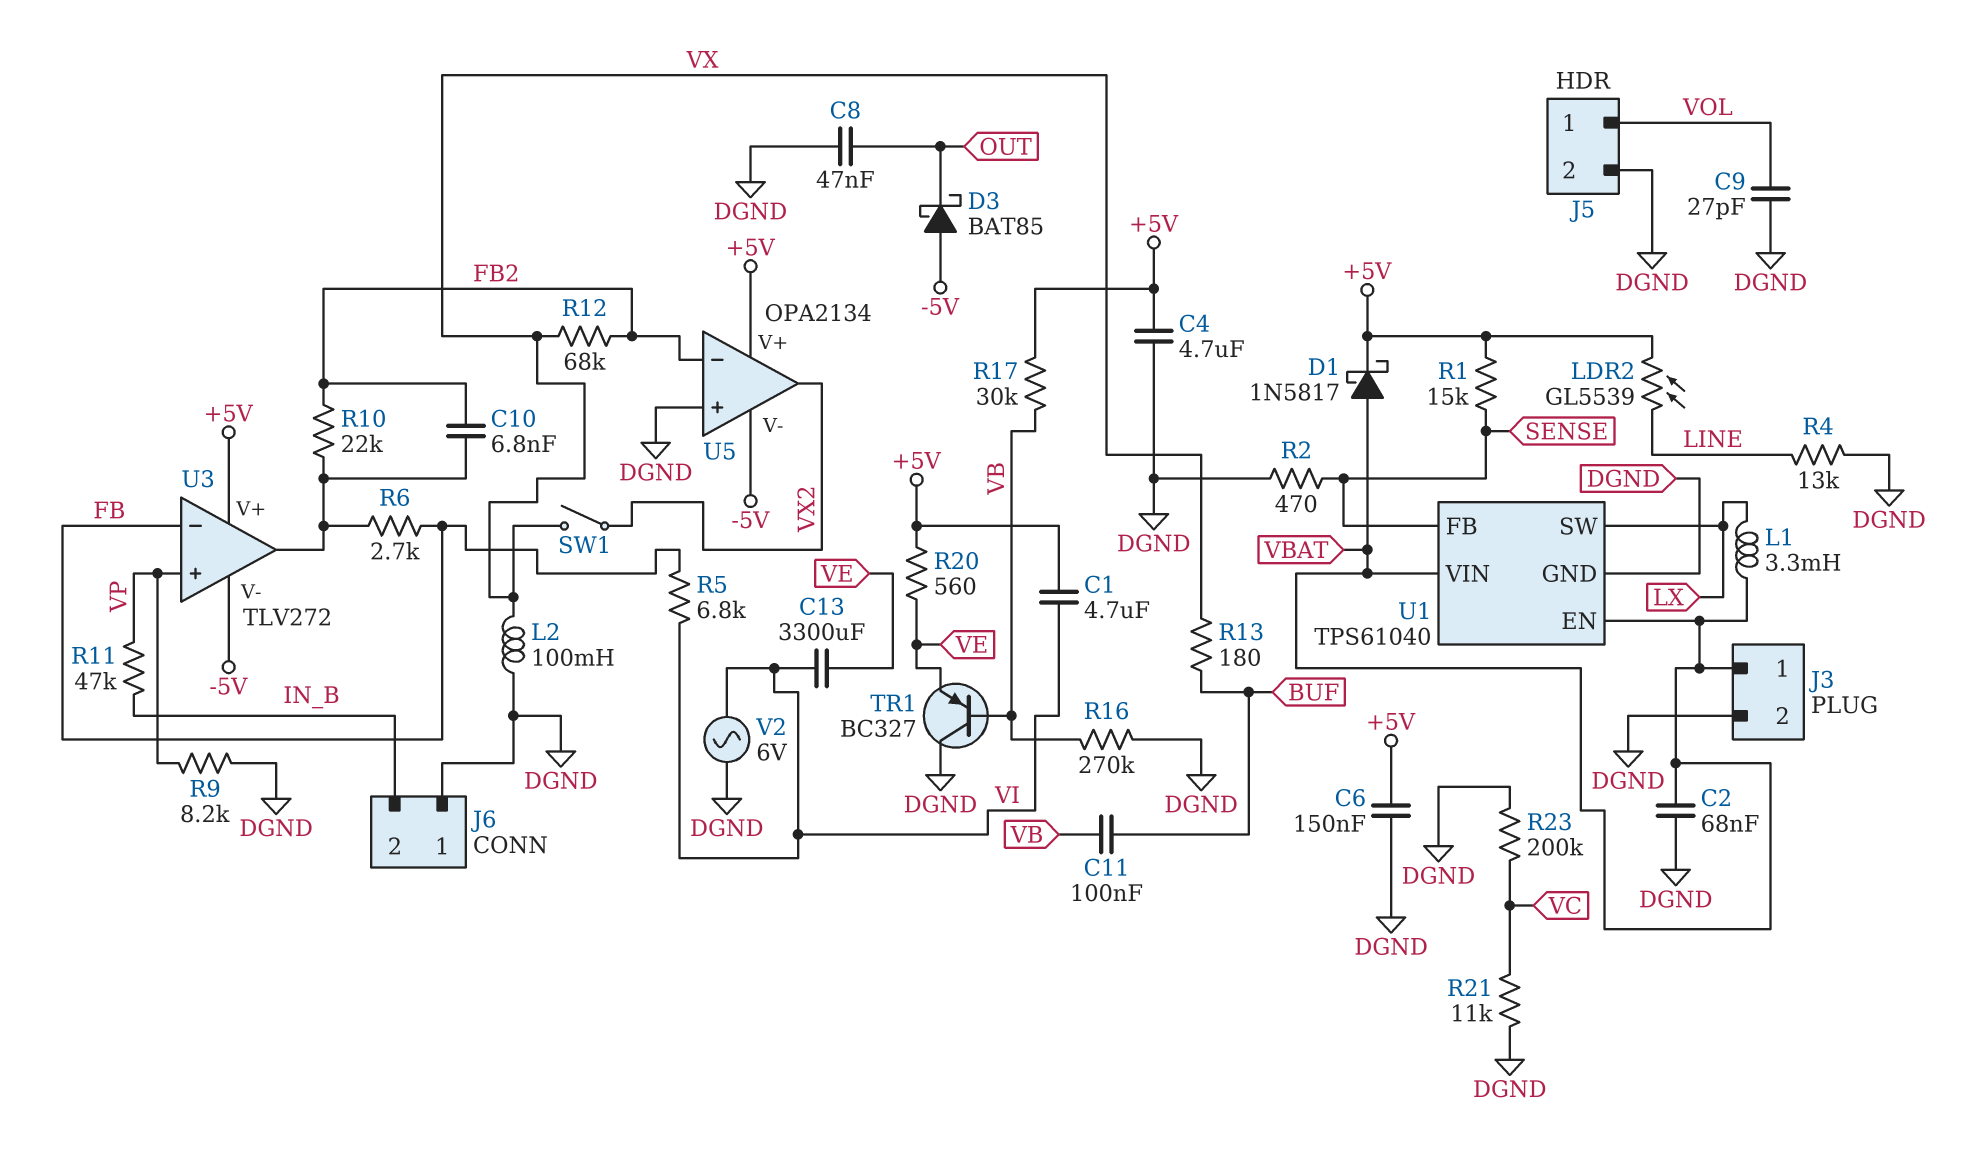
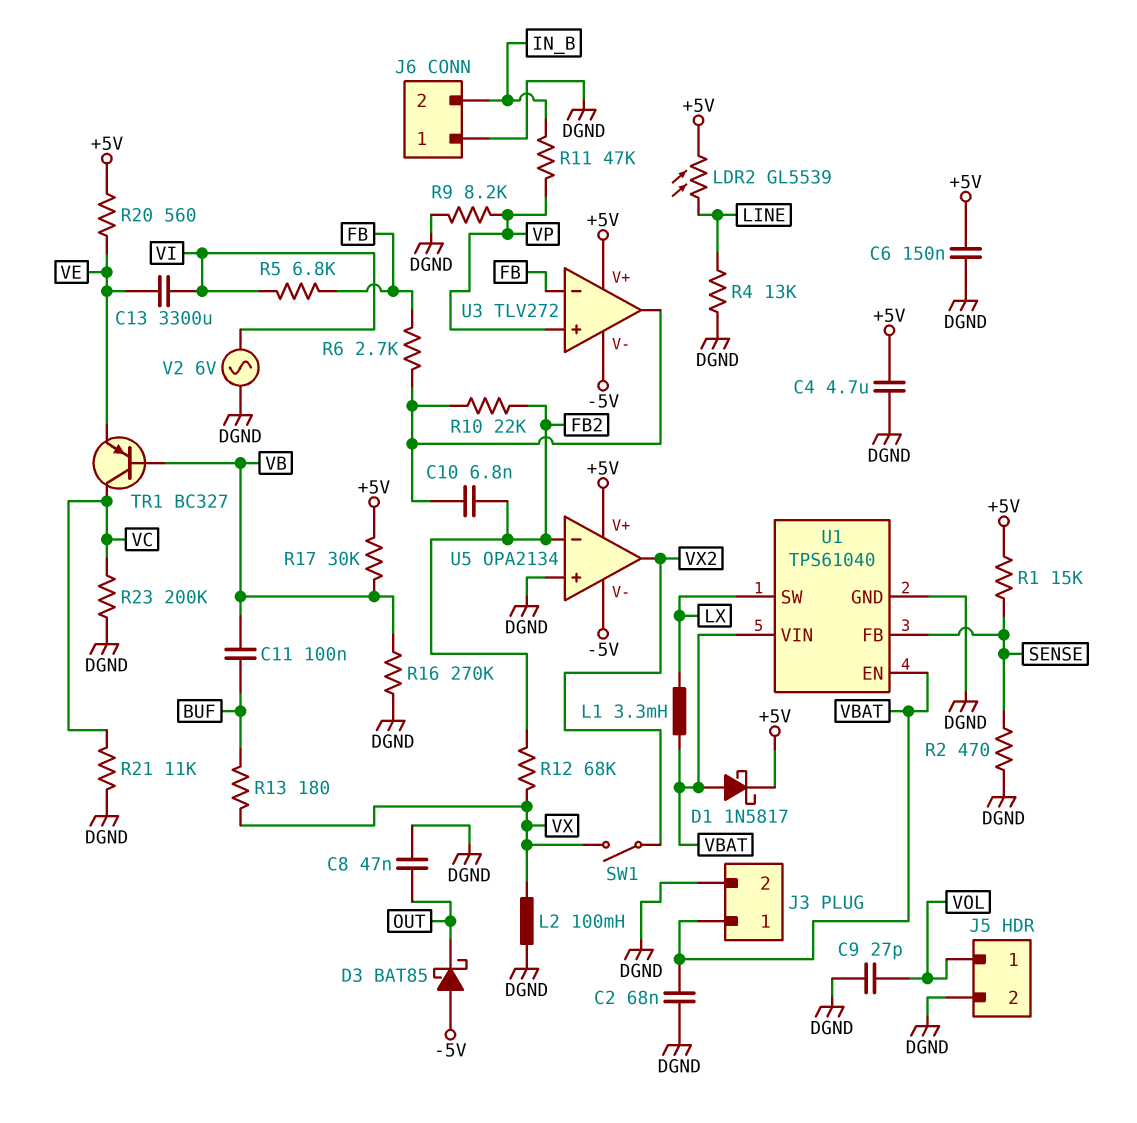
C1: 4.7uF (+5V, VI) -> none
TR1: PNP BC327 (B VB, C DGND, E VE) -> PNP BC327 (B VB, C VC, E VE)

